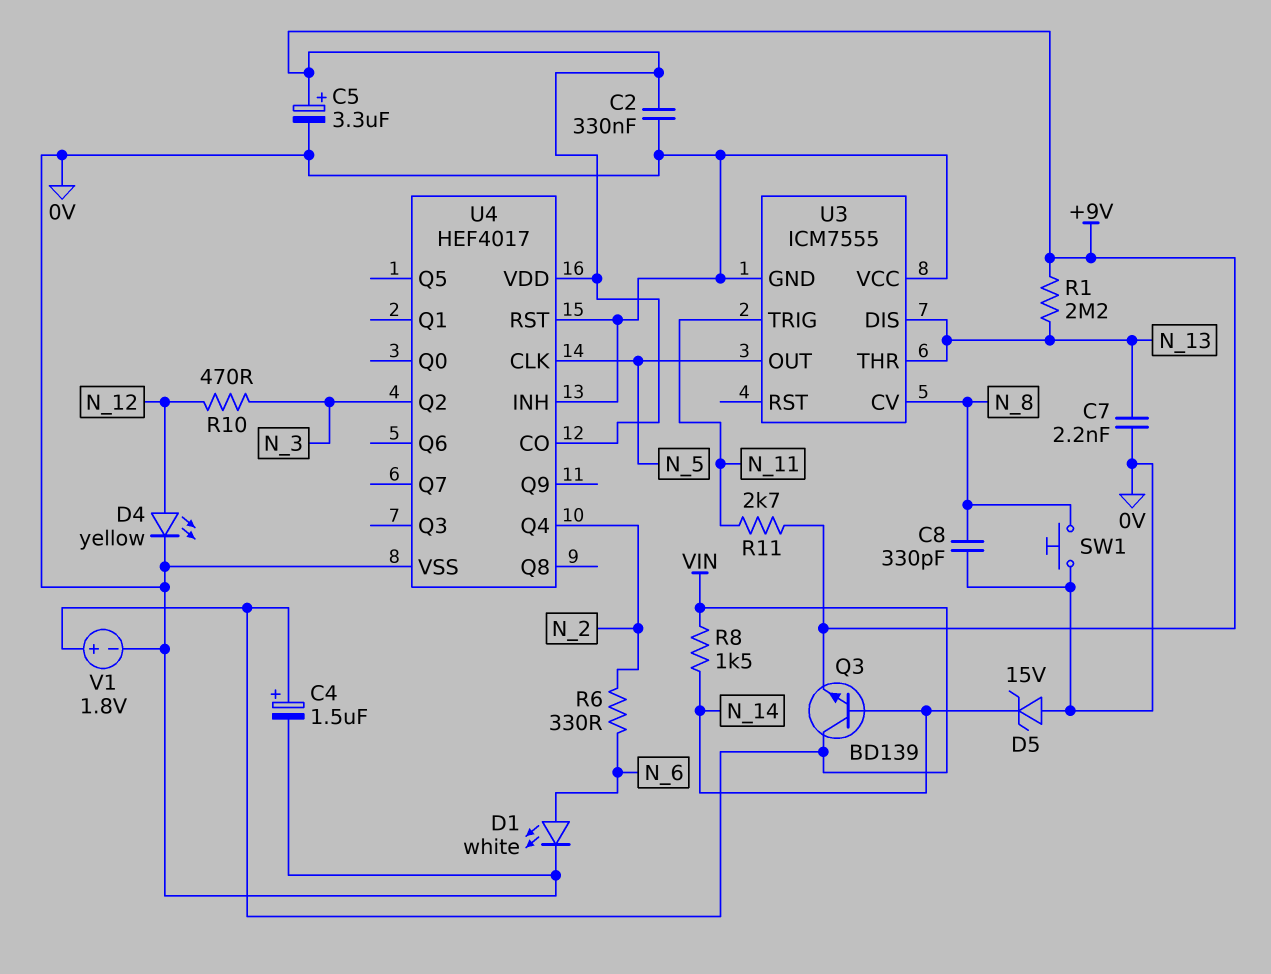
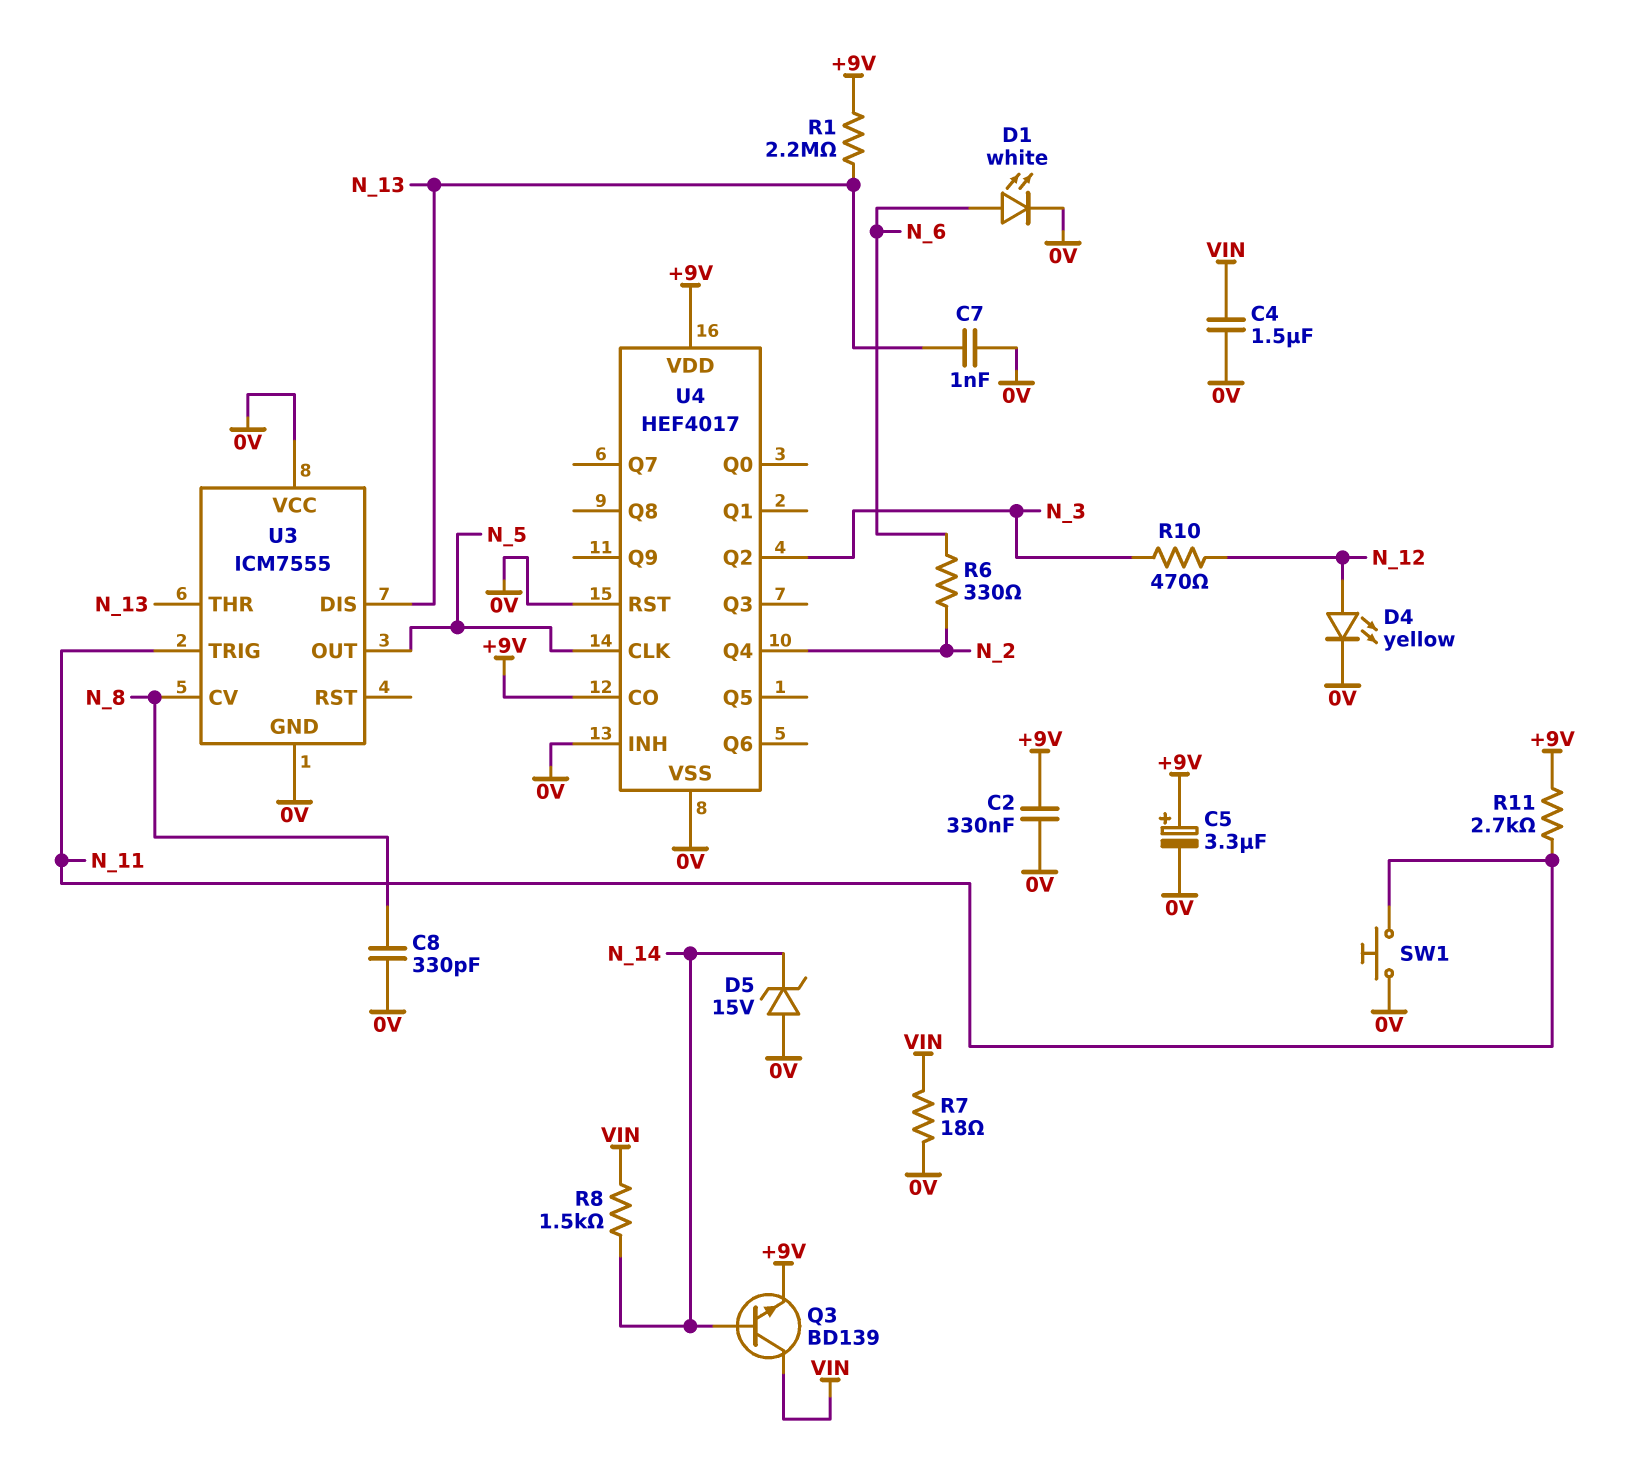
C4: 1.5uF (plus VIN, minus 0V) -> 1.5uF (0V, VIN)
C7: 2.2nF (0V, N_13) -> 1nF (0V, N_13)
R7: none -> 18 (0V, VIN)
SW1: button (0V, N_8) -> button (0V, N_11)
V1: 1.8V (plus VIN, minus 0V) -> none

